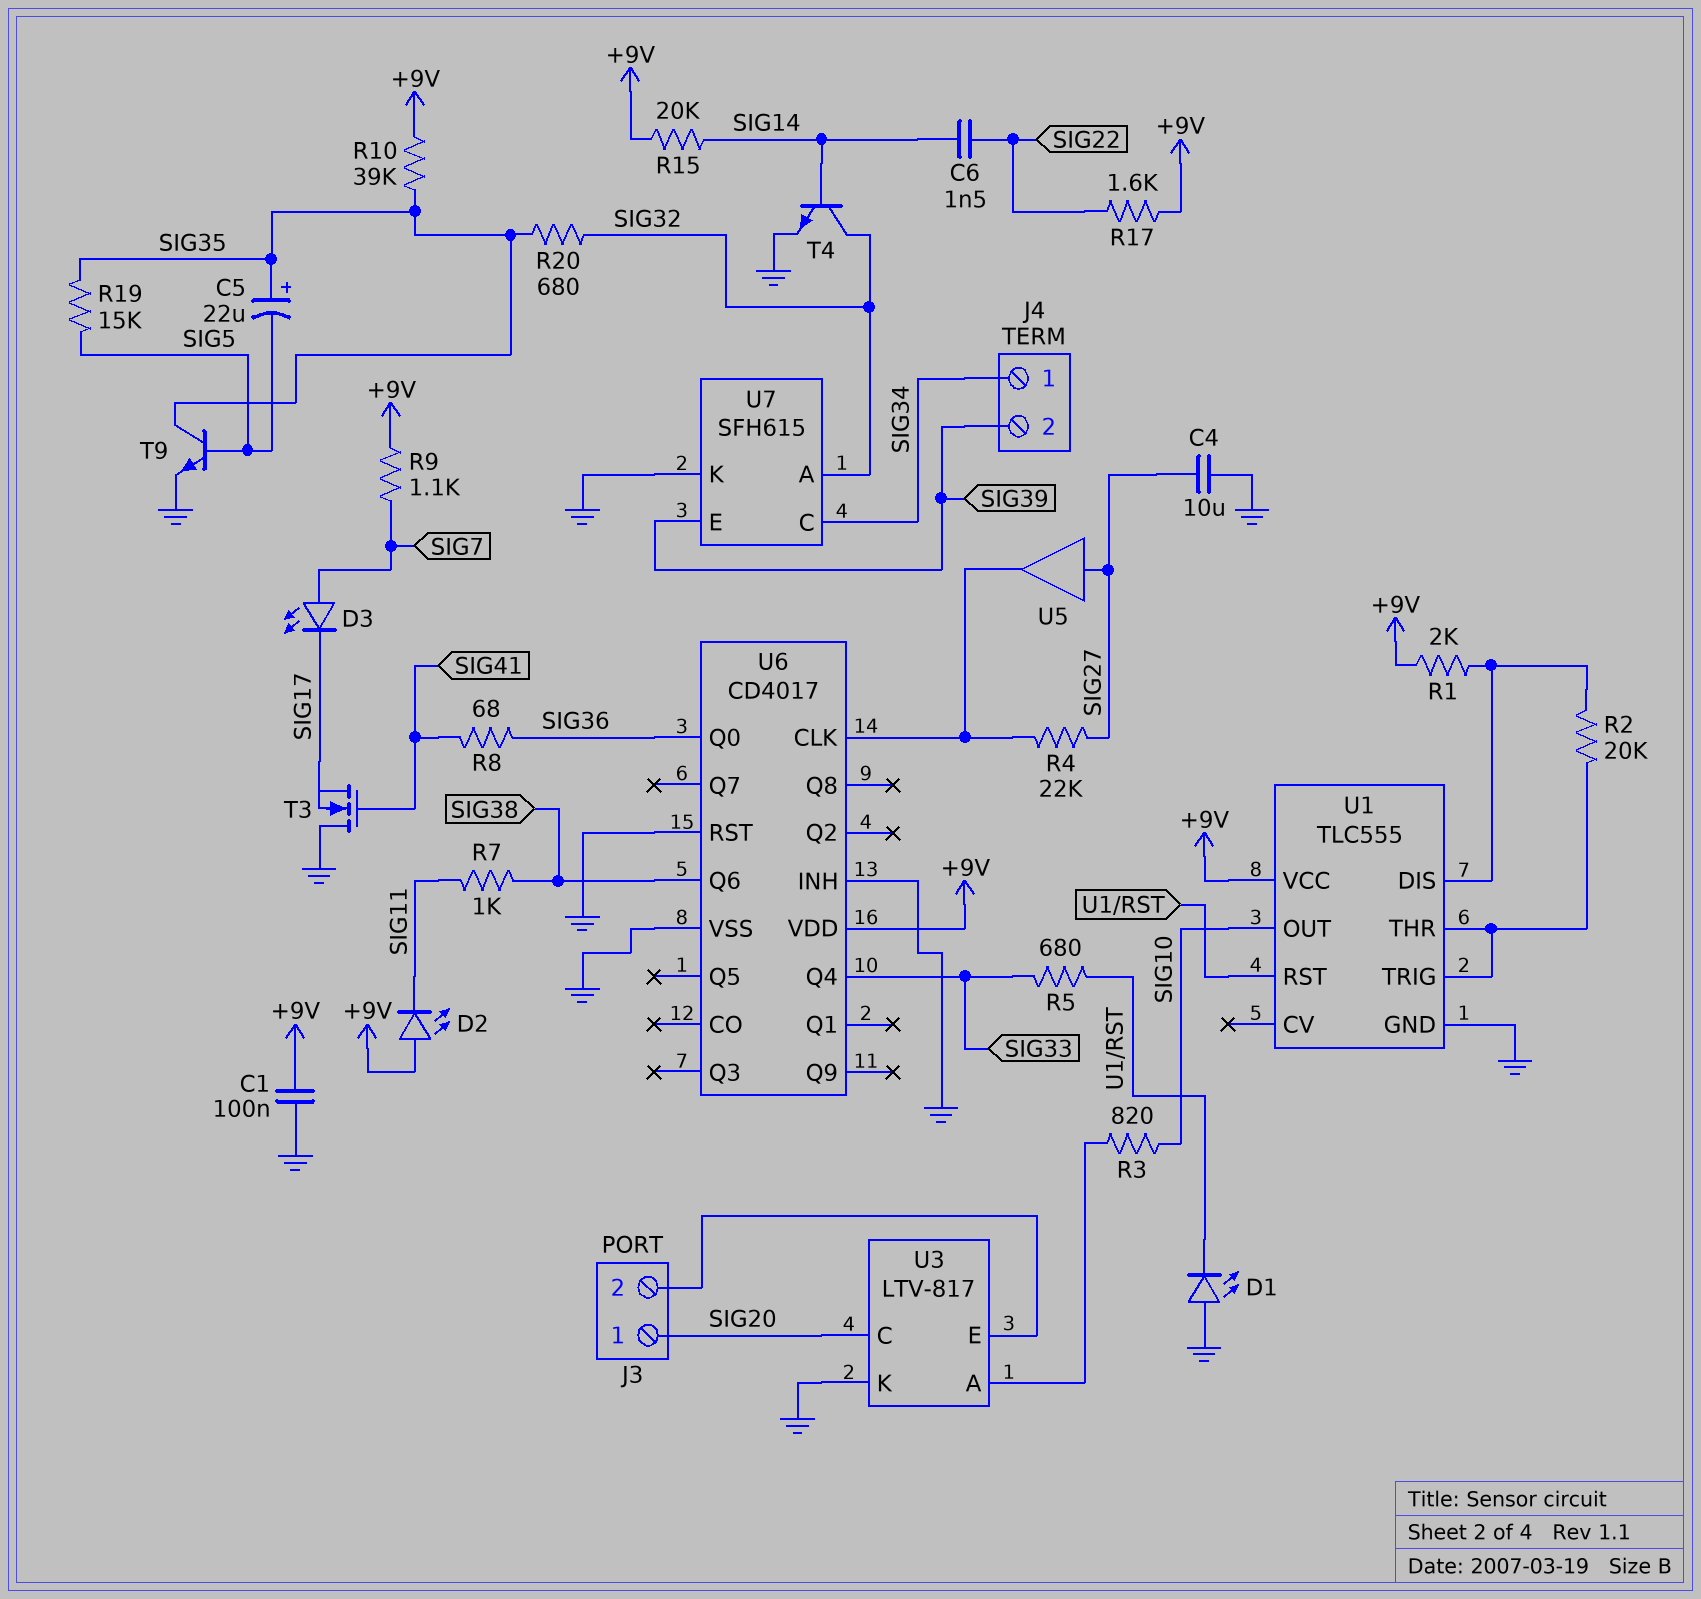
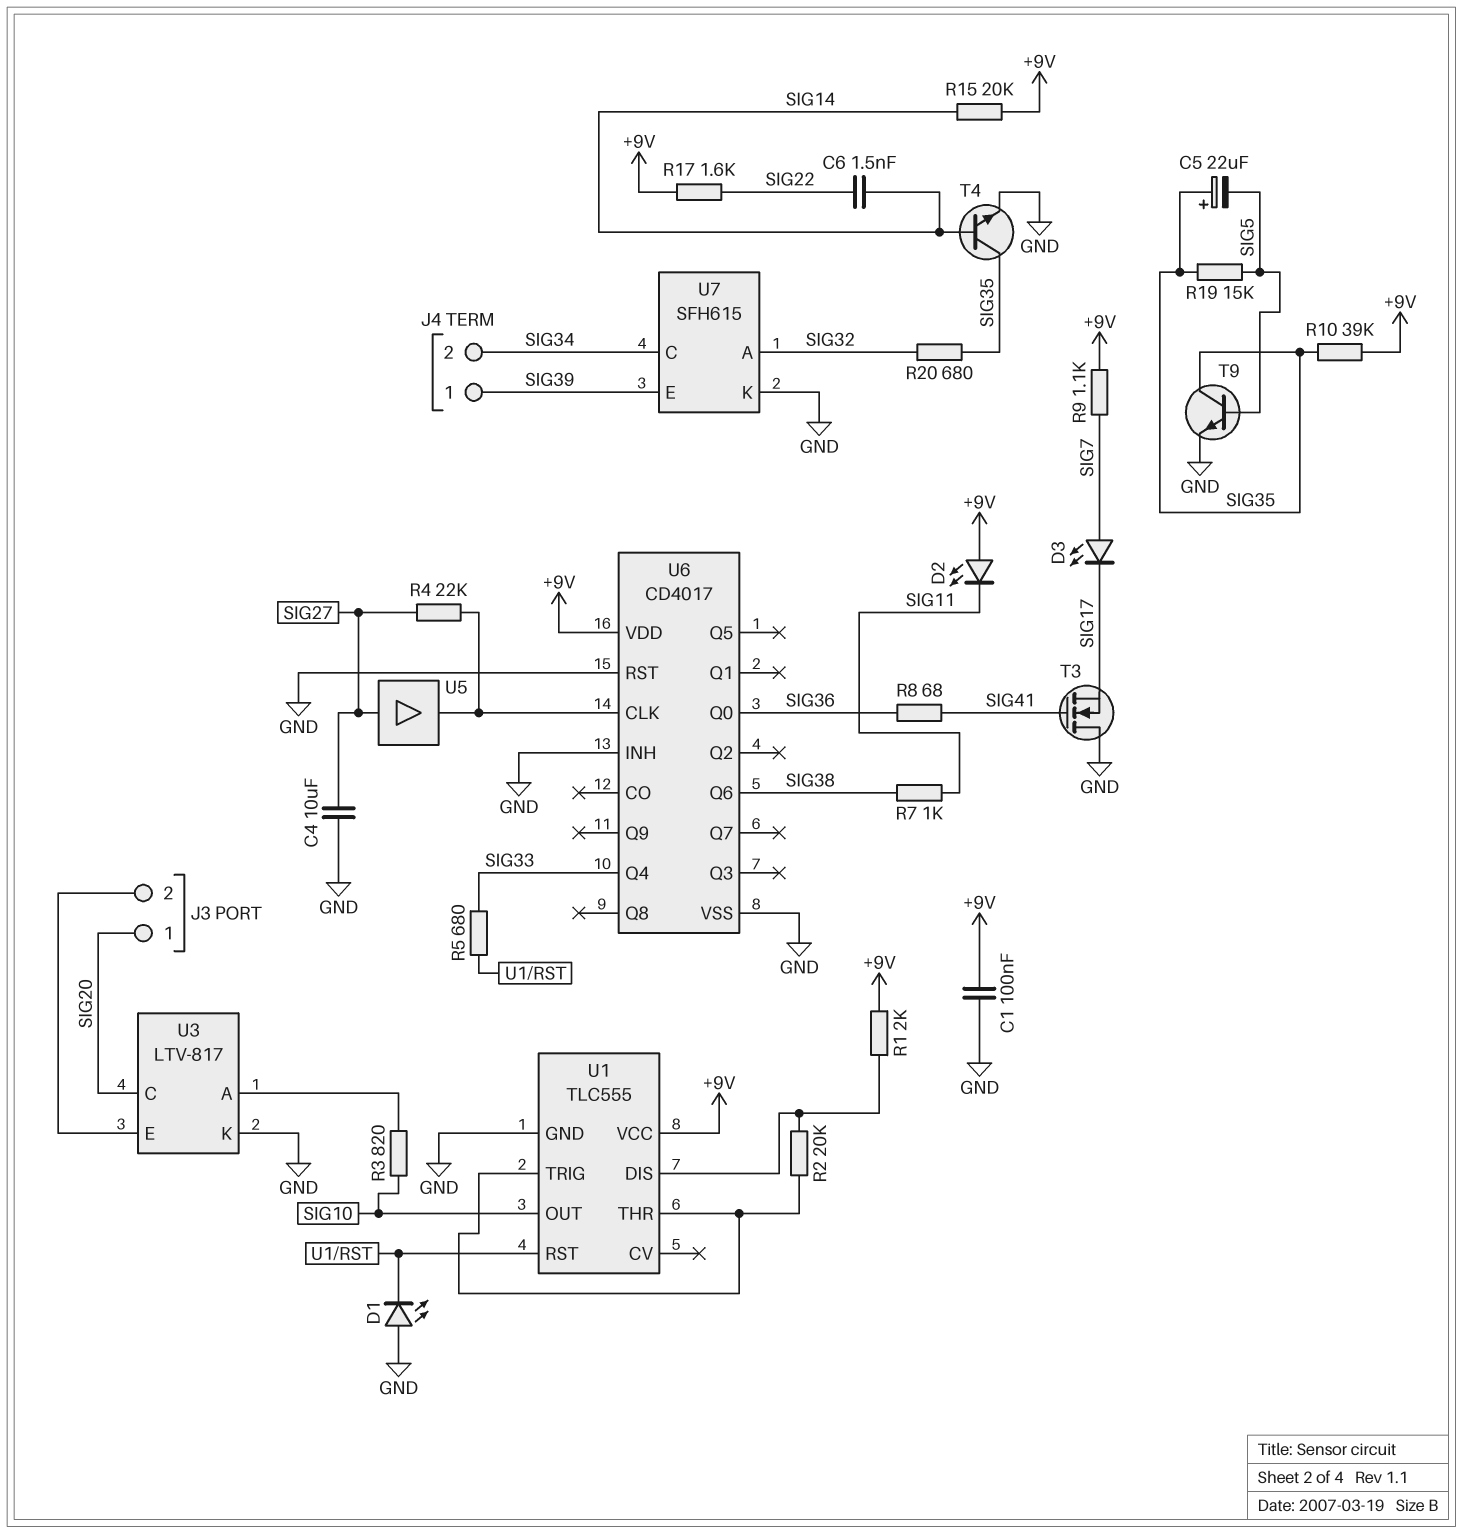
J4 pin 1: SIG34 -> SIG39
J4 pin 2: SIG39 -> SIG34
T4: NPN (B SIG14, C SIG32, E GND) -> NPN (B SIG14, C SIG35, E GND)

